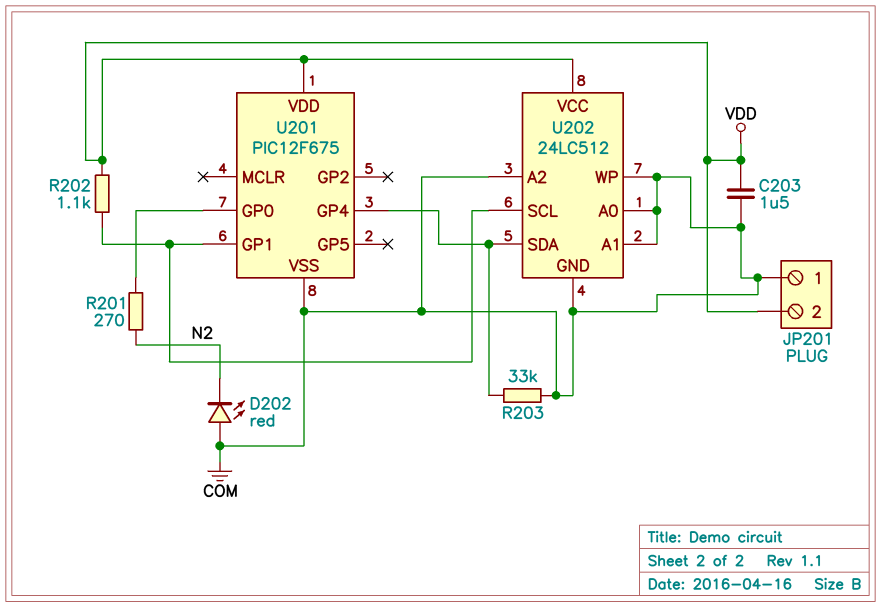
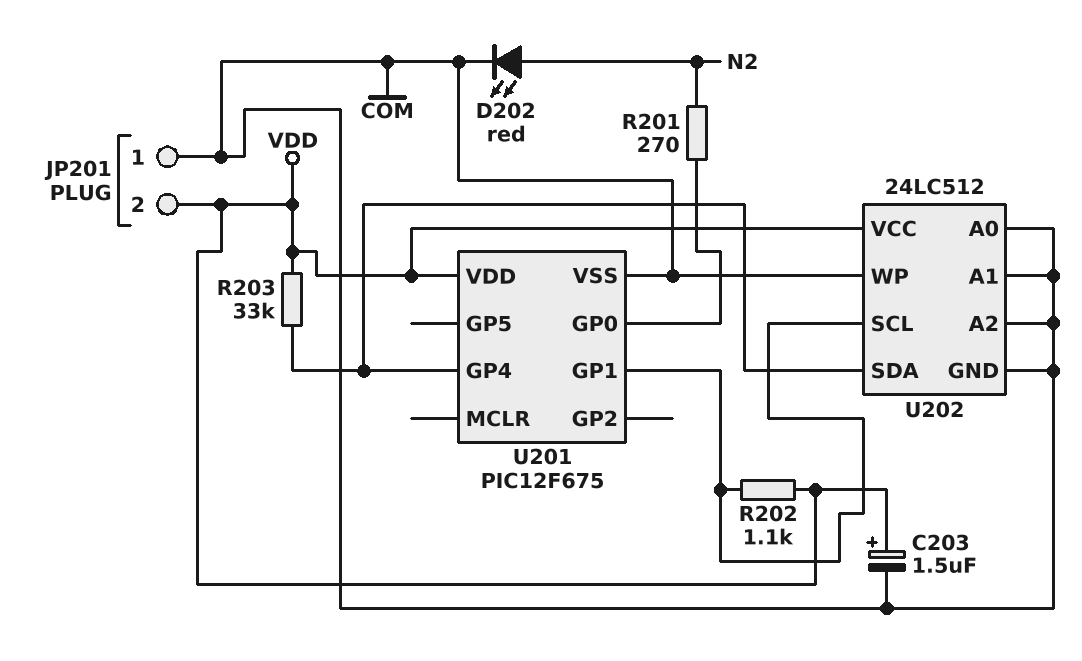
C203: 1.5uF (COM, VDD) -> 1.5uF (plus VDD, minus COM)
D202: LED red (A COM, K N2) -> LED red (A N2, K COM)
R203: 33k (COM, U201/GP4) -> 33k (U201/GP4, VDD)

